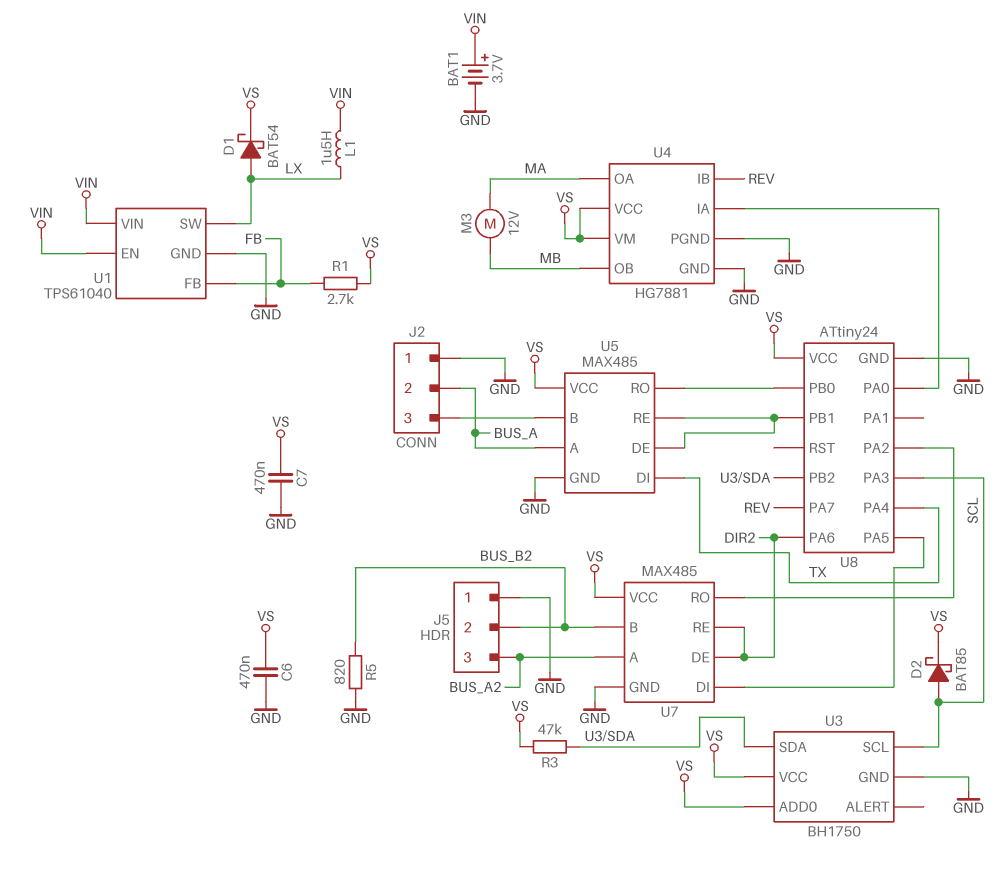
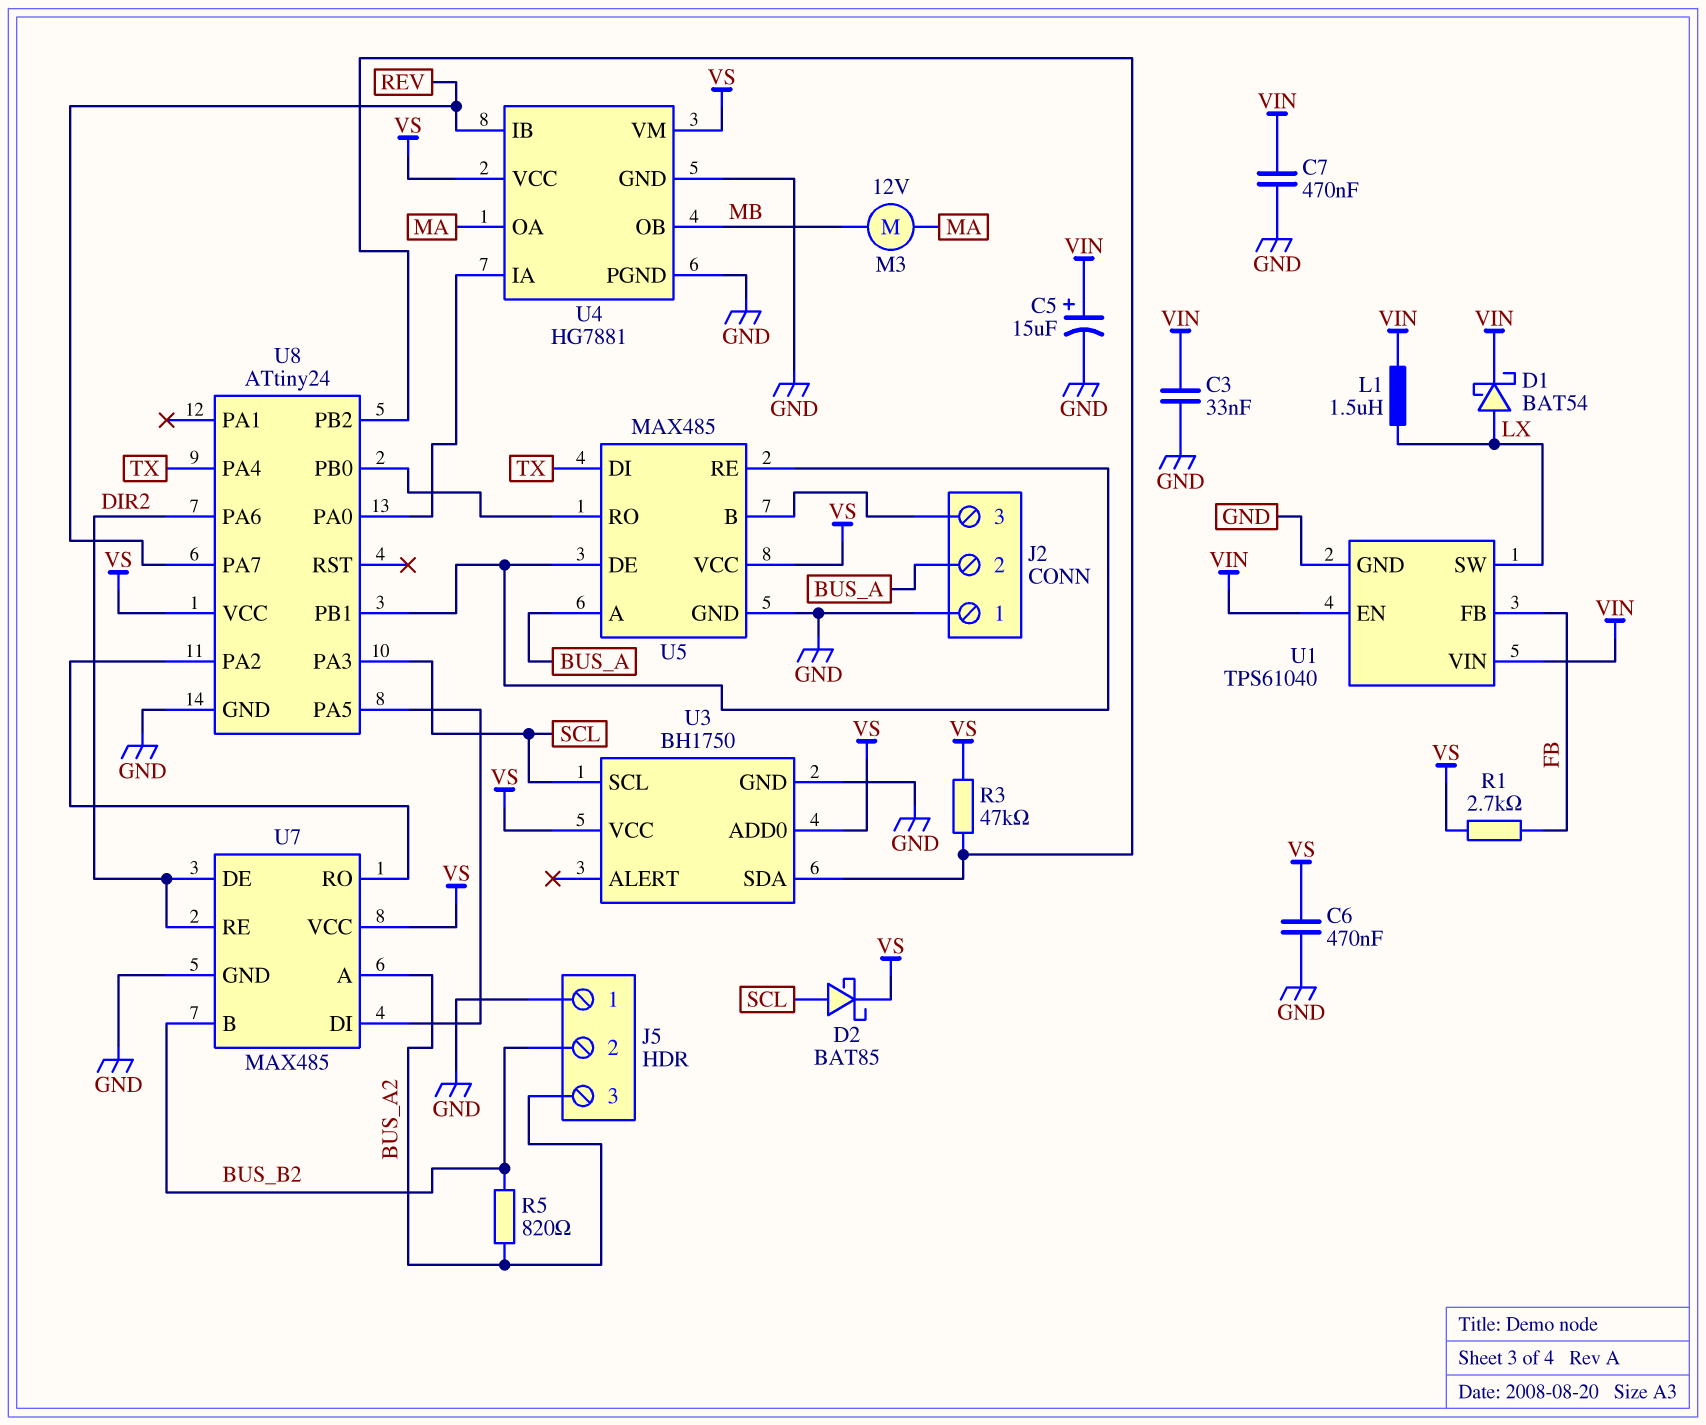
BAT1: 3.7V (plus VIN, minus GND) -> none
C3: none -> 33nF (GND, VIN)
C5: none -> 15uF (plus VIN, minus GND)
C7: 470nF (GND, VS) -> 470nF (GND, VIN)
D1: schottky BAT54 (A LX, K VS) -> schottky BAT54 (A LX, K VIN)
R5: 820 (BUS_B2, GND) -> 820 (BUS_A2, BUS_B2)

